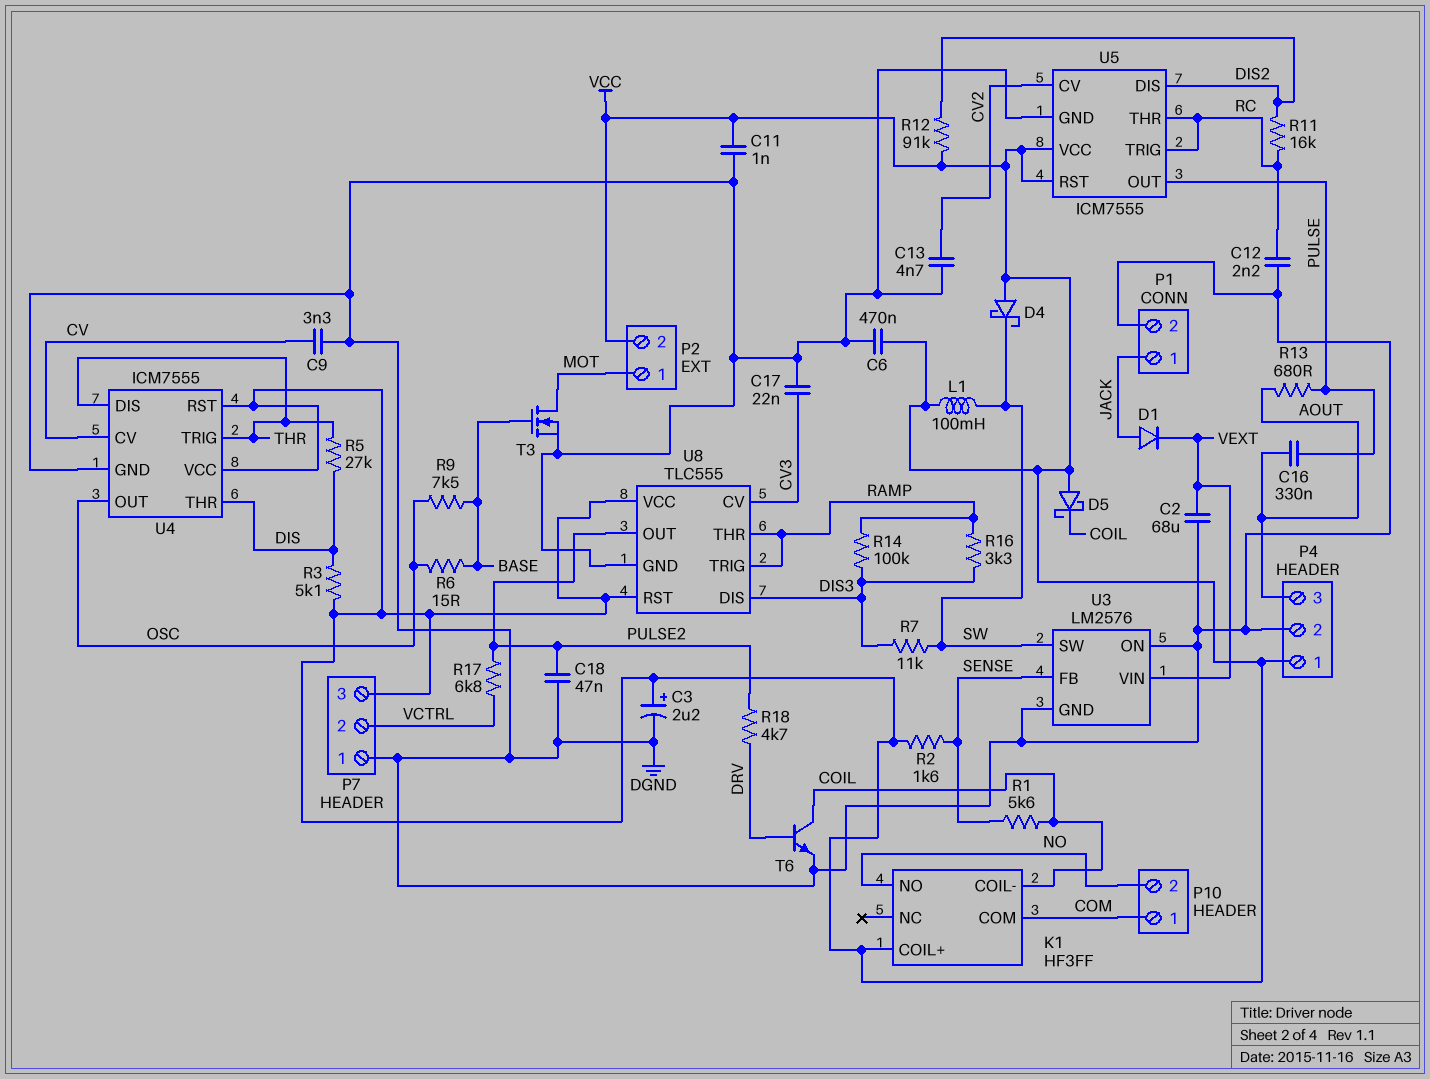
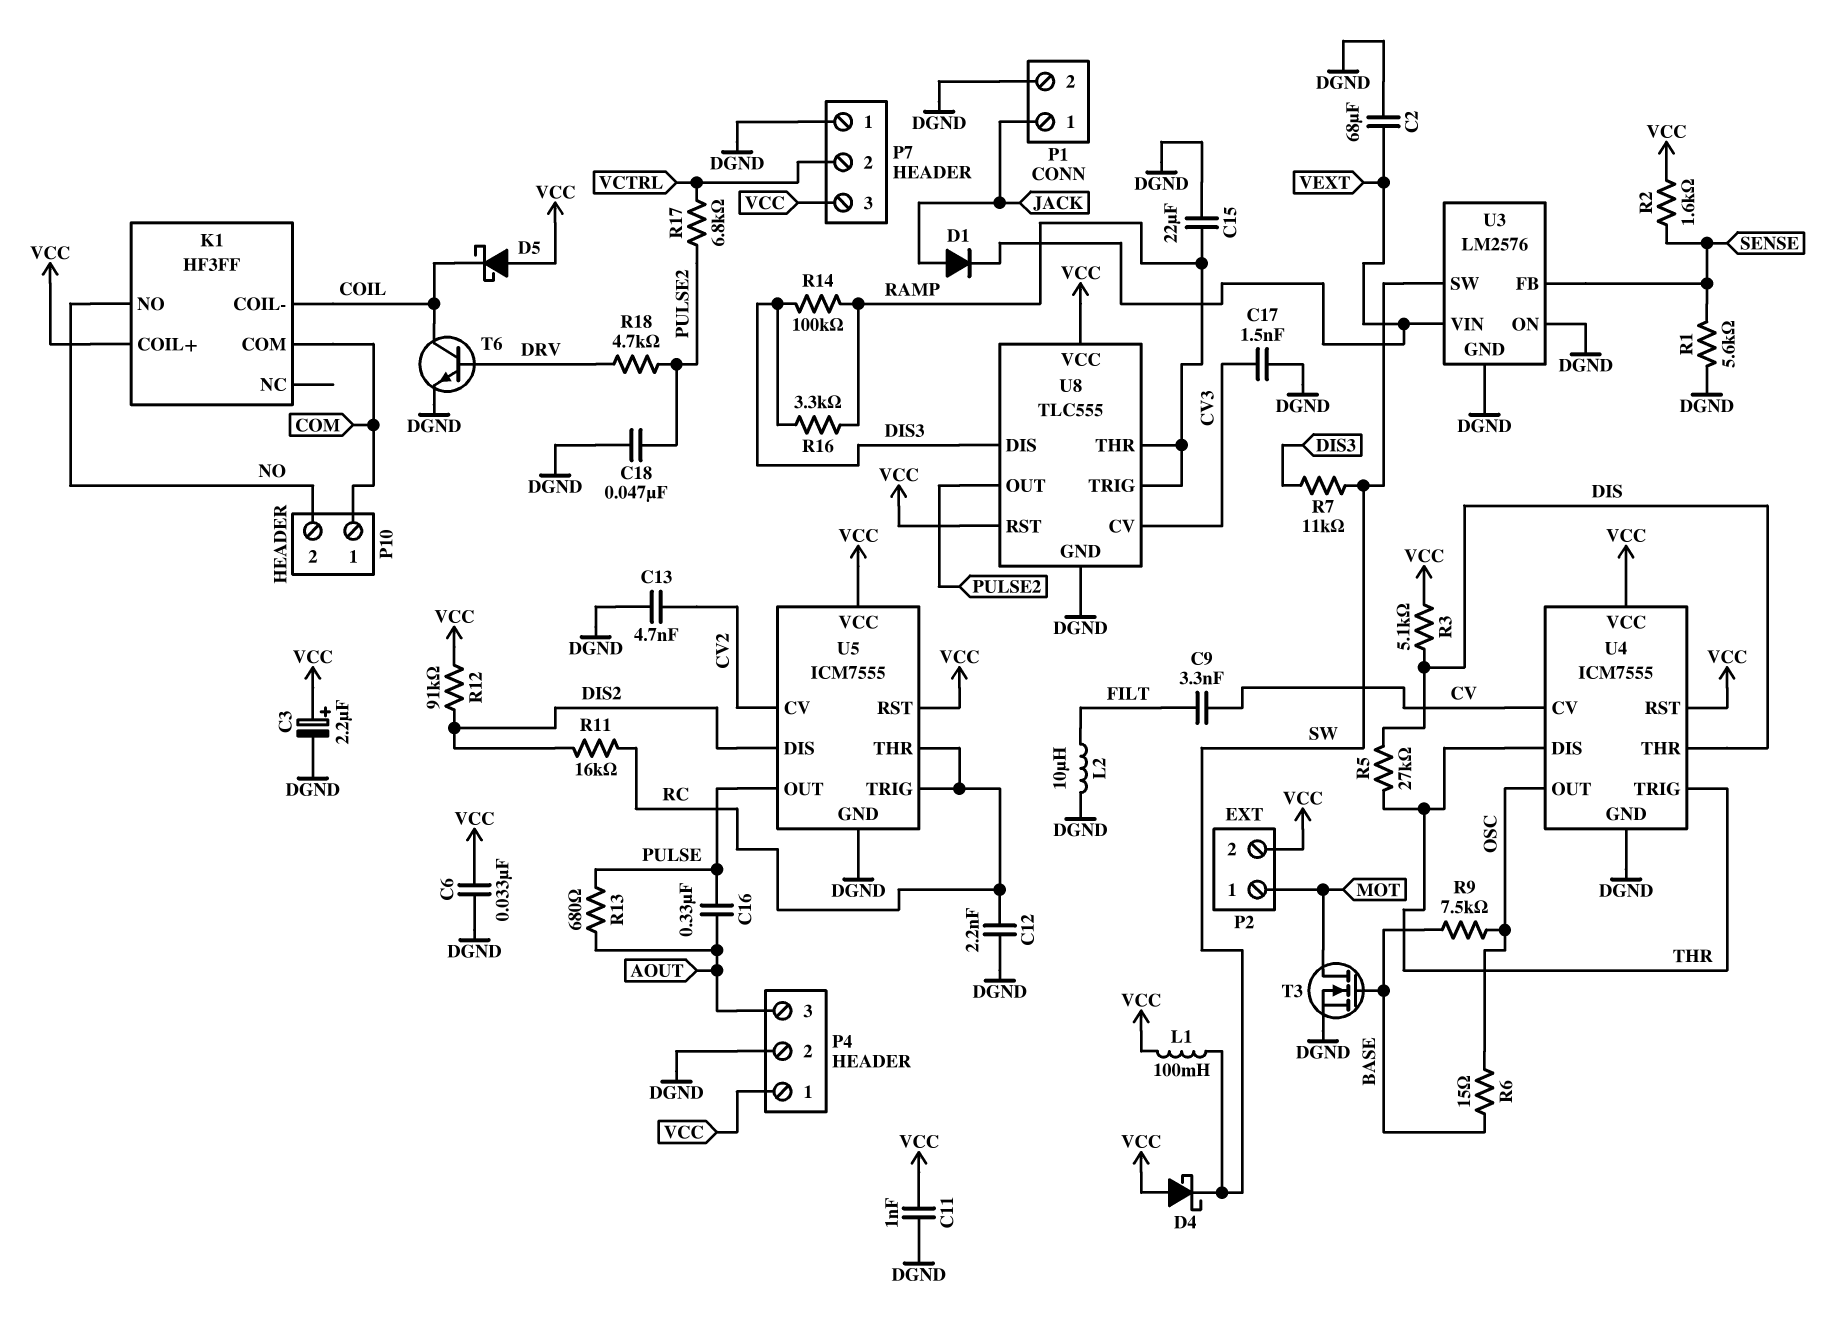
C6: 470nF (DGND, VCC) -> 33nF (DGND, VCC)
C9: 3.3nF (CV, DGND) -> 3.3nF (CV, FILT)
C15: none -> 22uF (DGND, RAMP)
C17: 22nF (CV3, DGND) -> 1.5nF (CV3, DGND)
L2: none -> 10uH (DGND, FILT)
R1: 5.6k (COIL, SENSE) -> 5.6k (DGND, SENSE)

